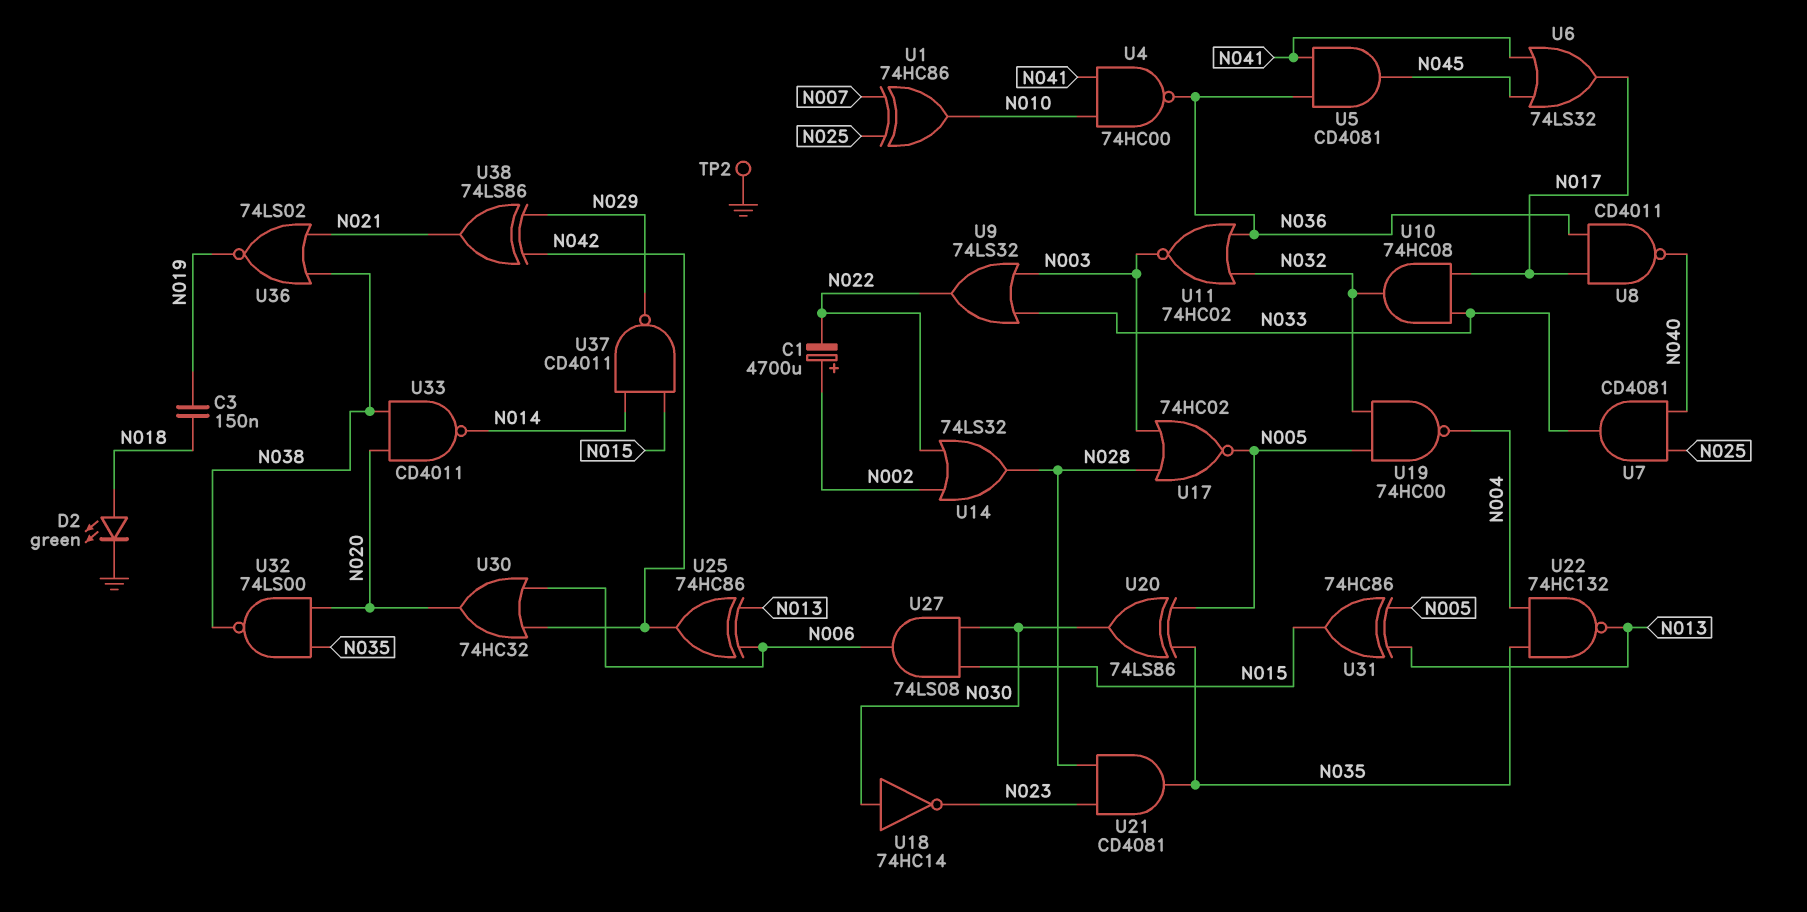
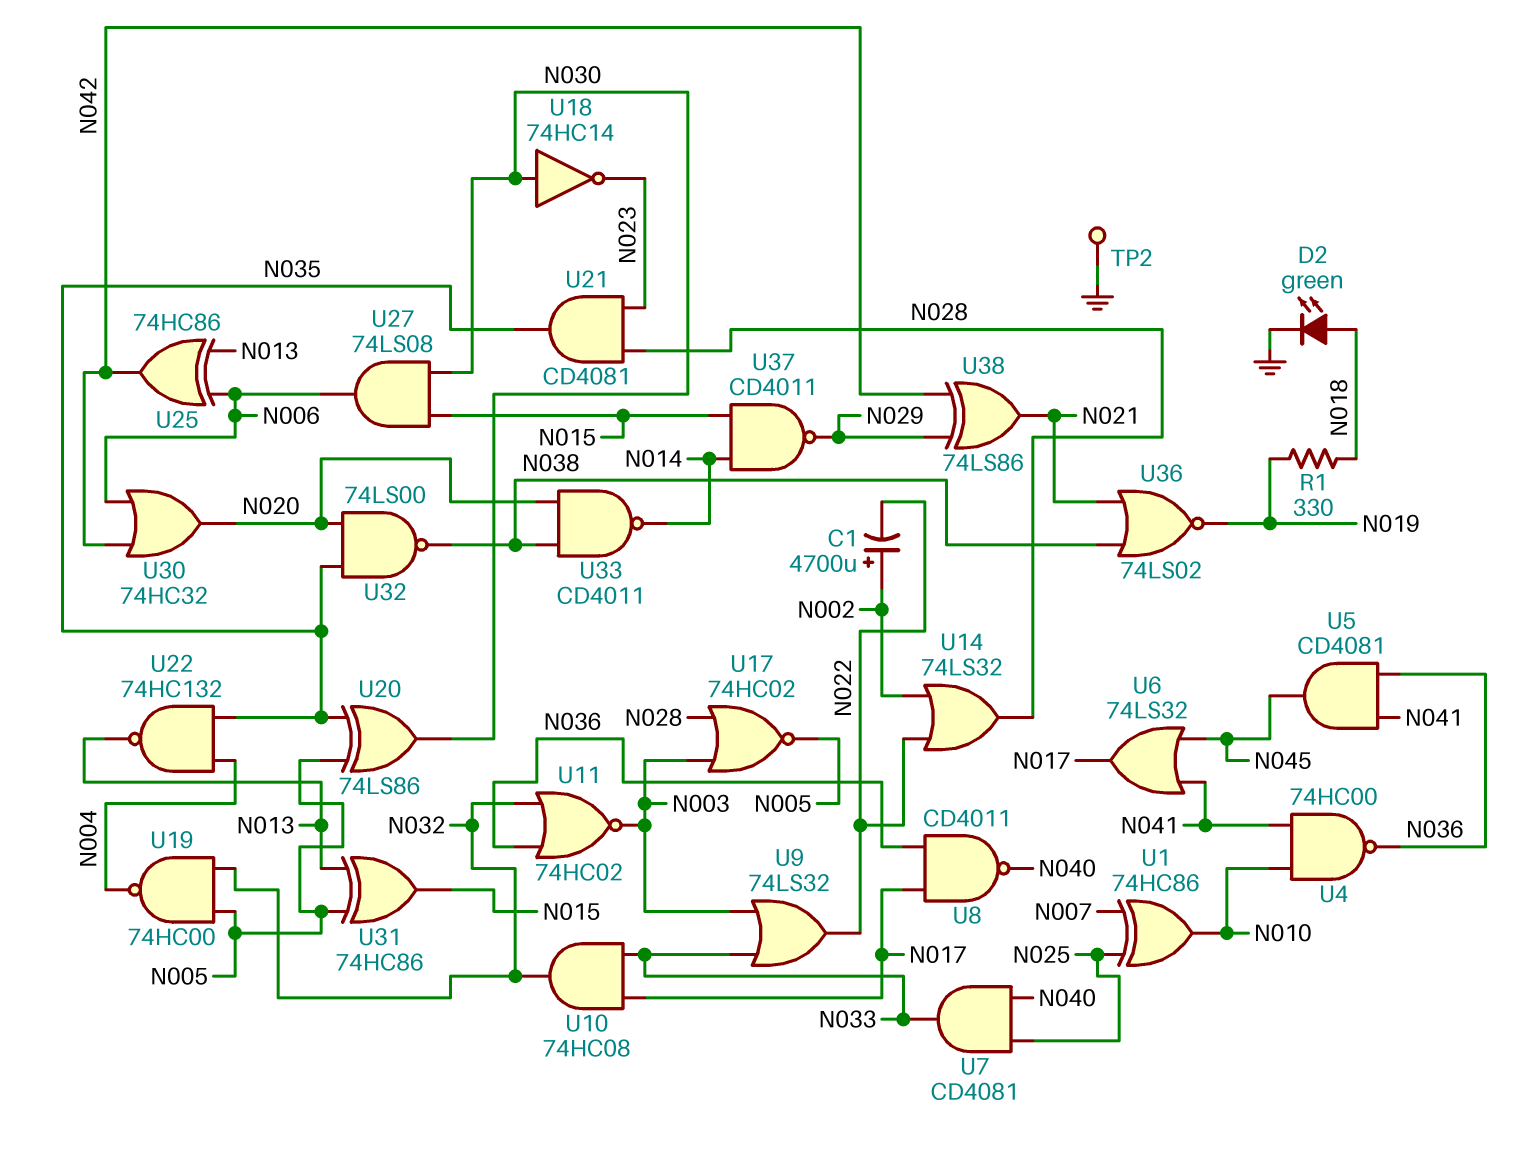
C3: 150nF (N018, N019) -> none
R1: none -> 330 (N018, N019)

